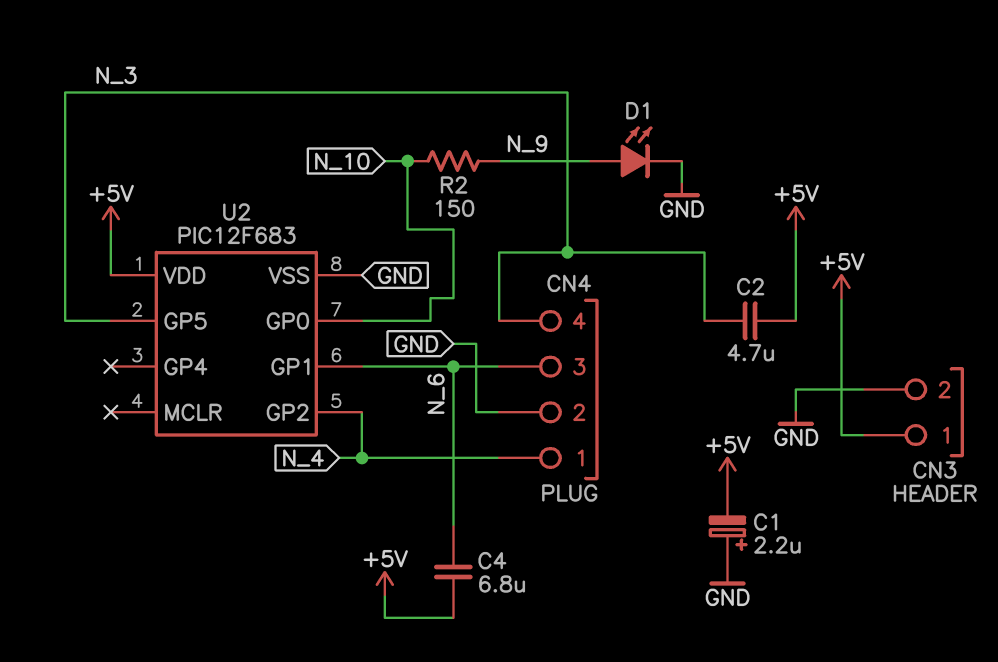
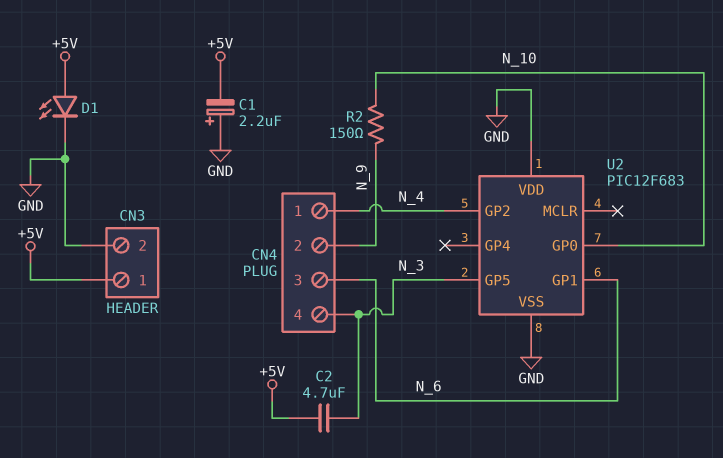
C4: 6.8uF (+5V, N_6) -> none
CN4 pin 2: GND -> N_9
D1: LED (A N_9, K GND) -> LED (A +5V, K GND)
U2 pin VDD: +5V -> GND

